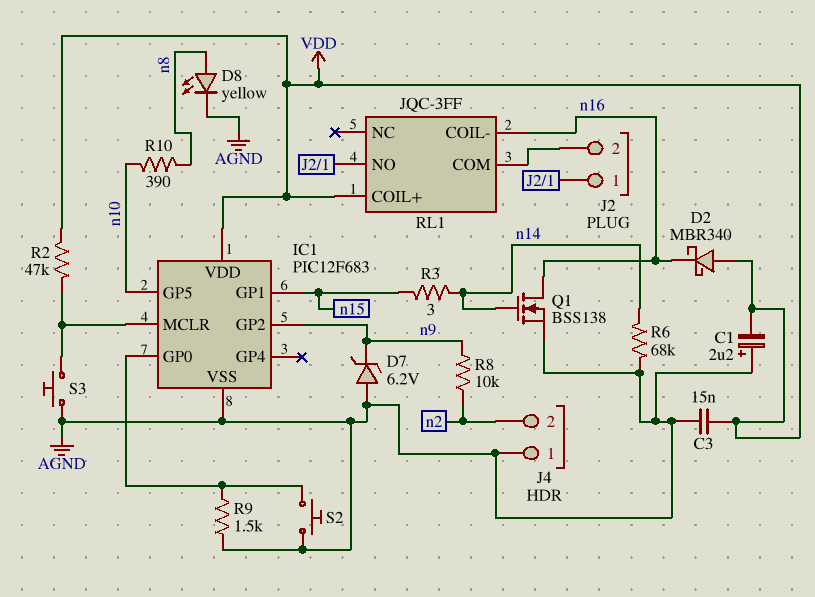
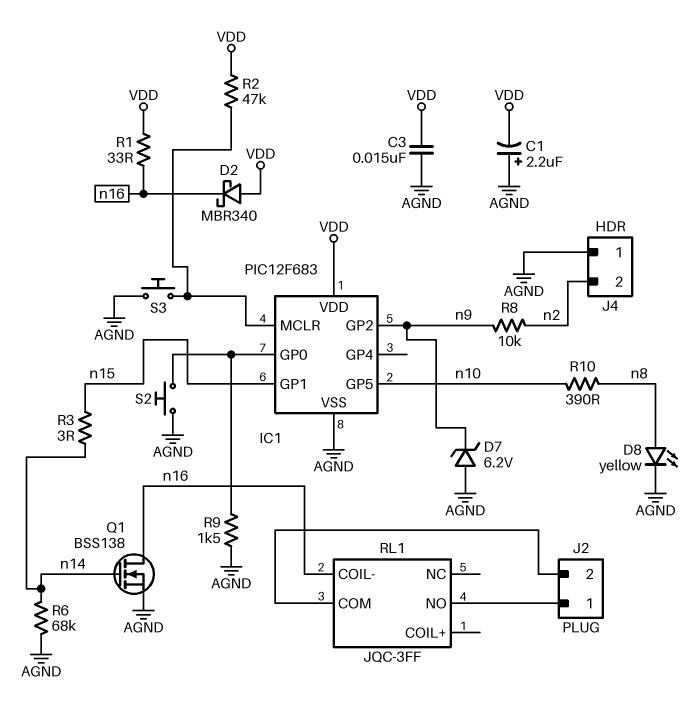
R1: none -> 33 (VDD, n16)
RL1 pin COIL+: VDD -> none

